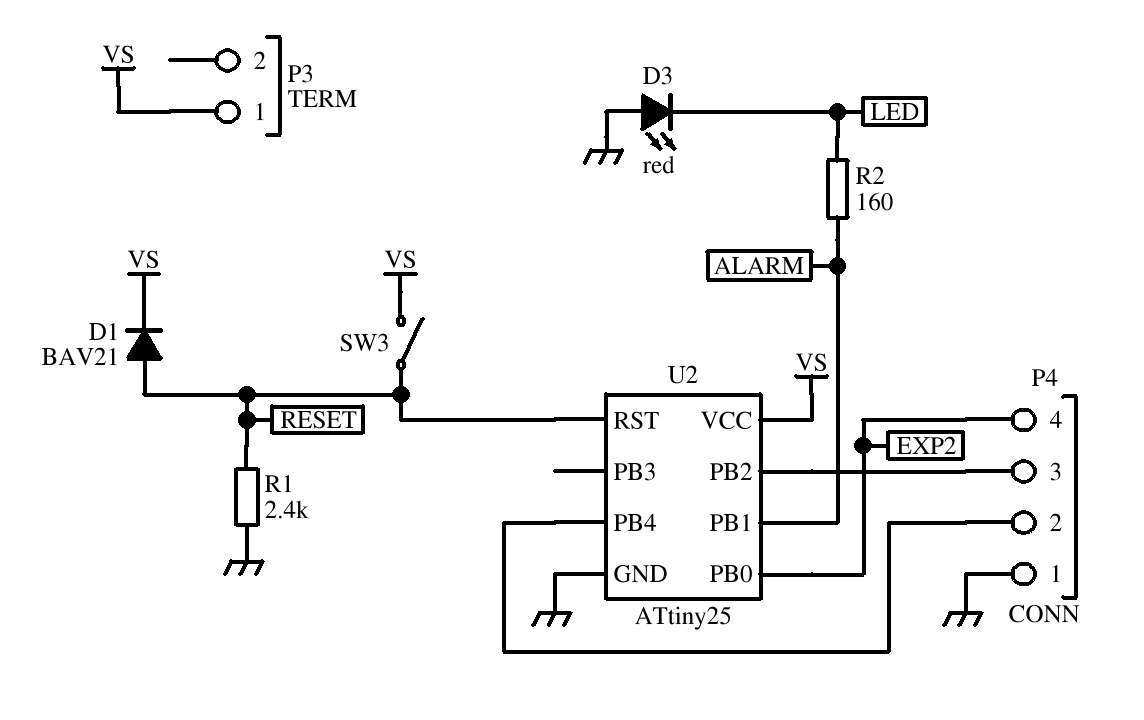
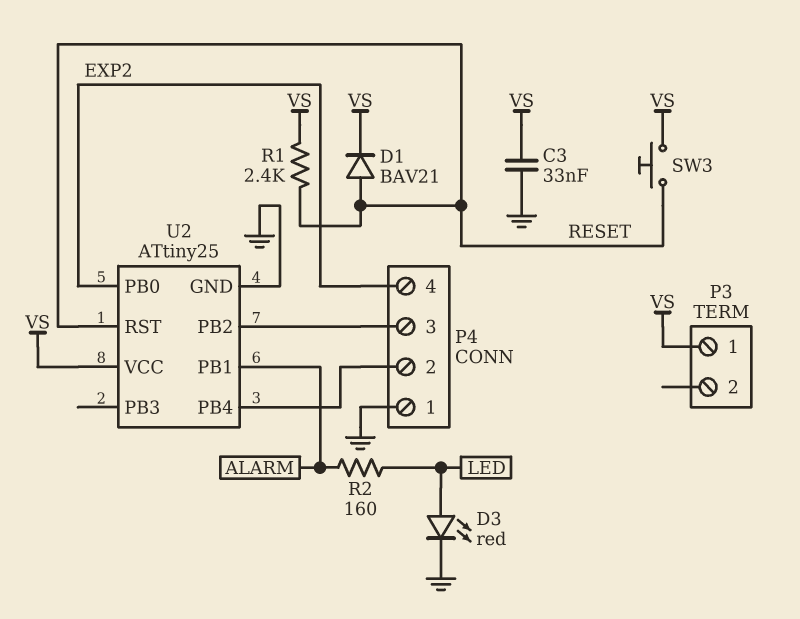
C3: none -> 33nF (GND, VS)
D3: LED red (A GND, K LED) -> LED red (A LED, K GND)
R1: 2.4k (GND, RESET) -> 2.4k (RESET, VS)
SW3: switch (RESET, VS) -> button (RESET, VS)

